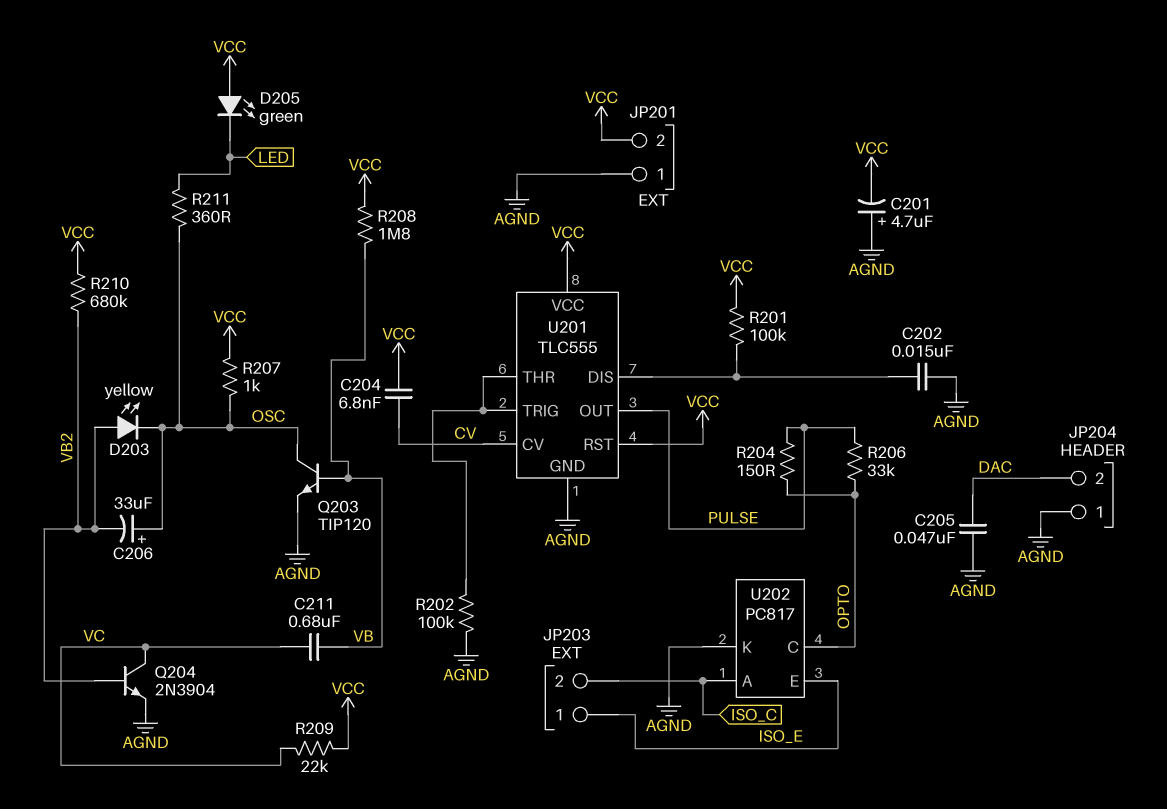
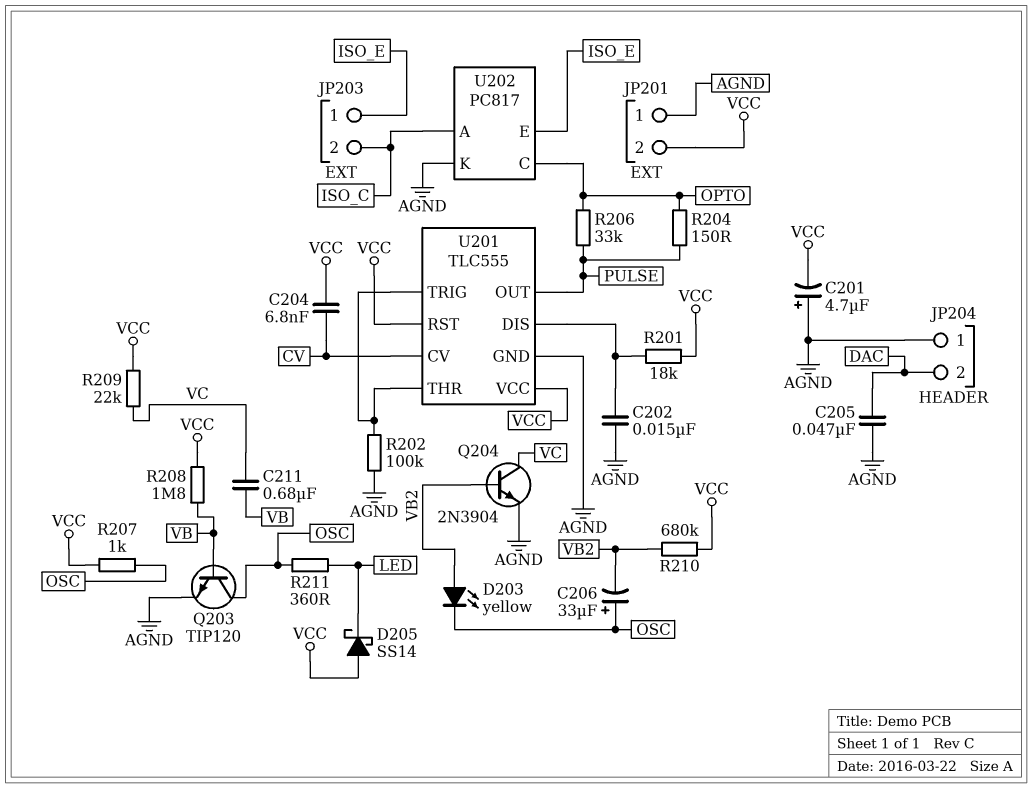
D205: LED green (A VCC, K LED) -> schottky SS14 (A VCC, K LED)
R201: 100k (U201/DIS, VCC) -> 18k (U201/DIS, VCC)

